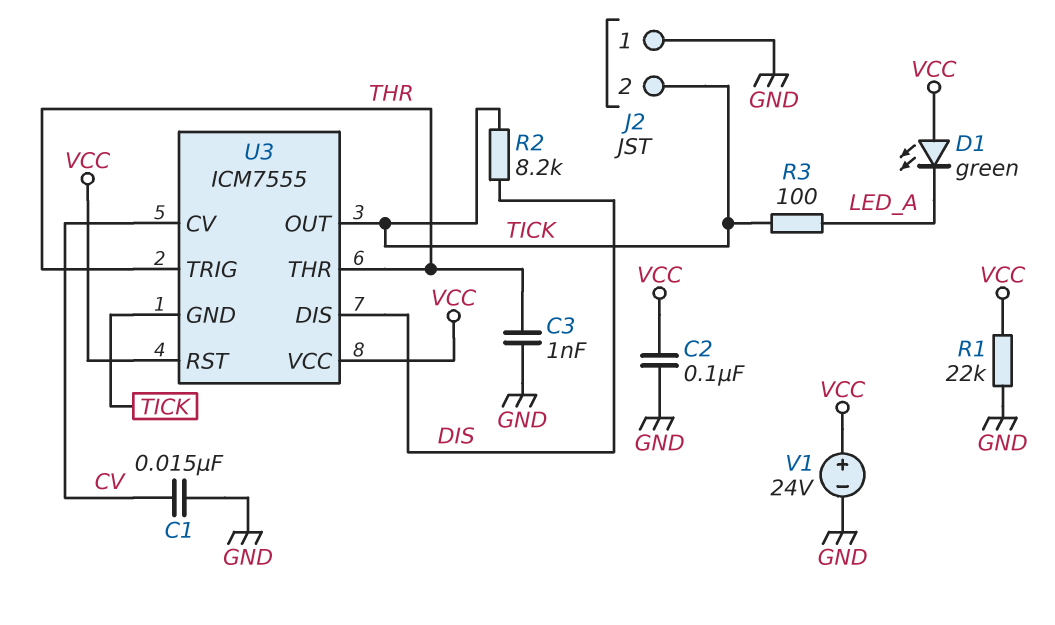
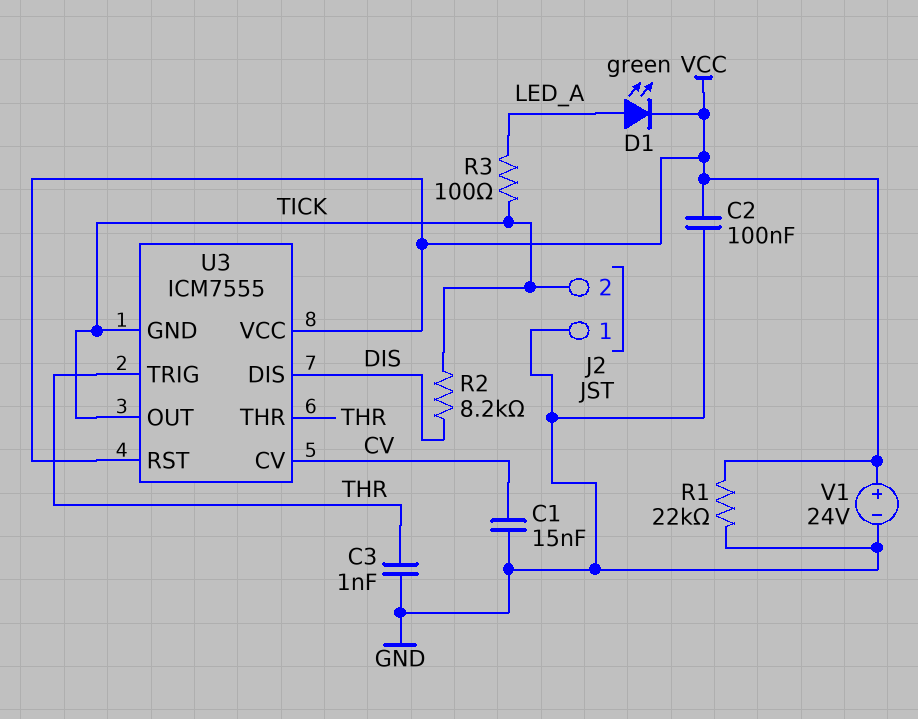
D1: LED green (A VCC, K LED_A) -> LED green (A LED_A, K VCC)

